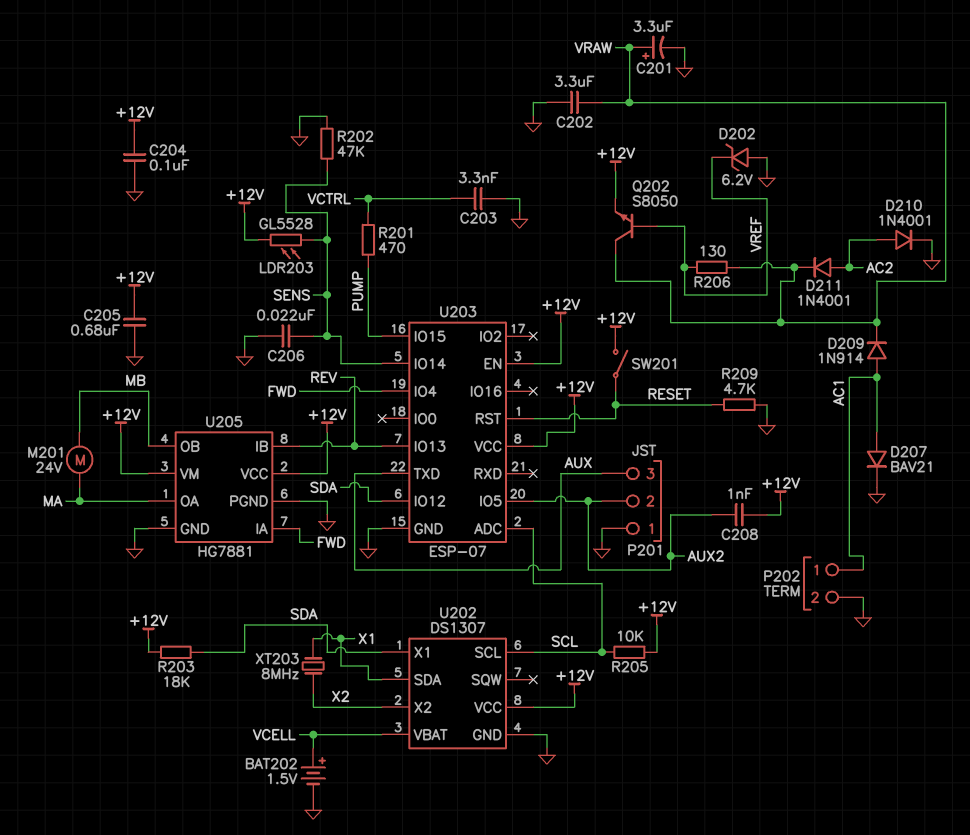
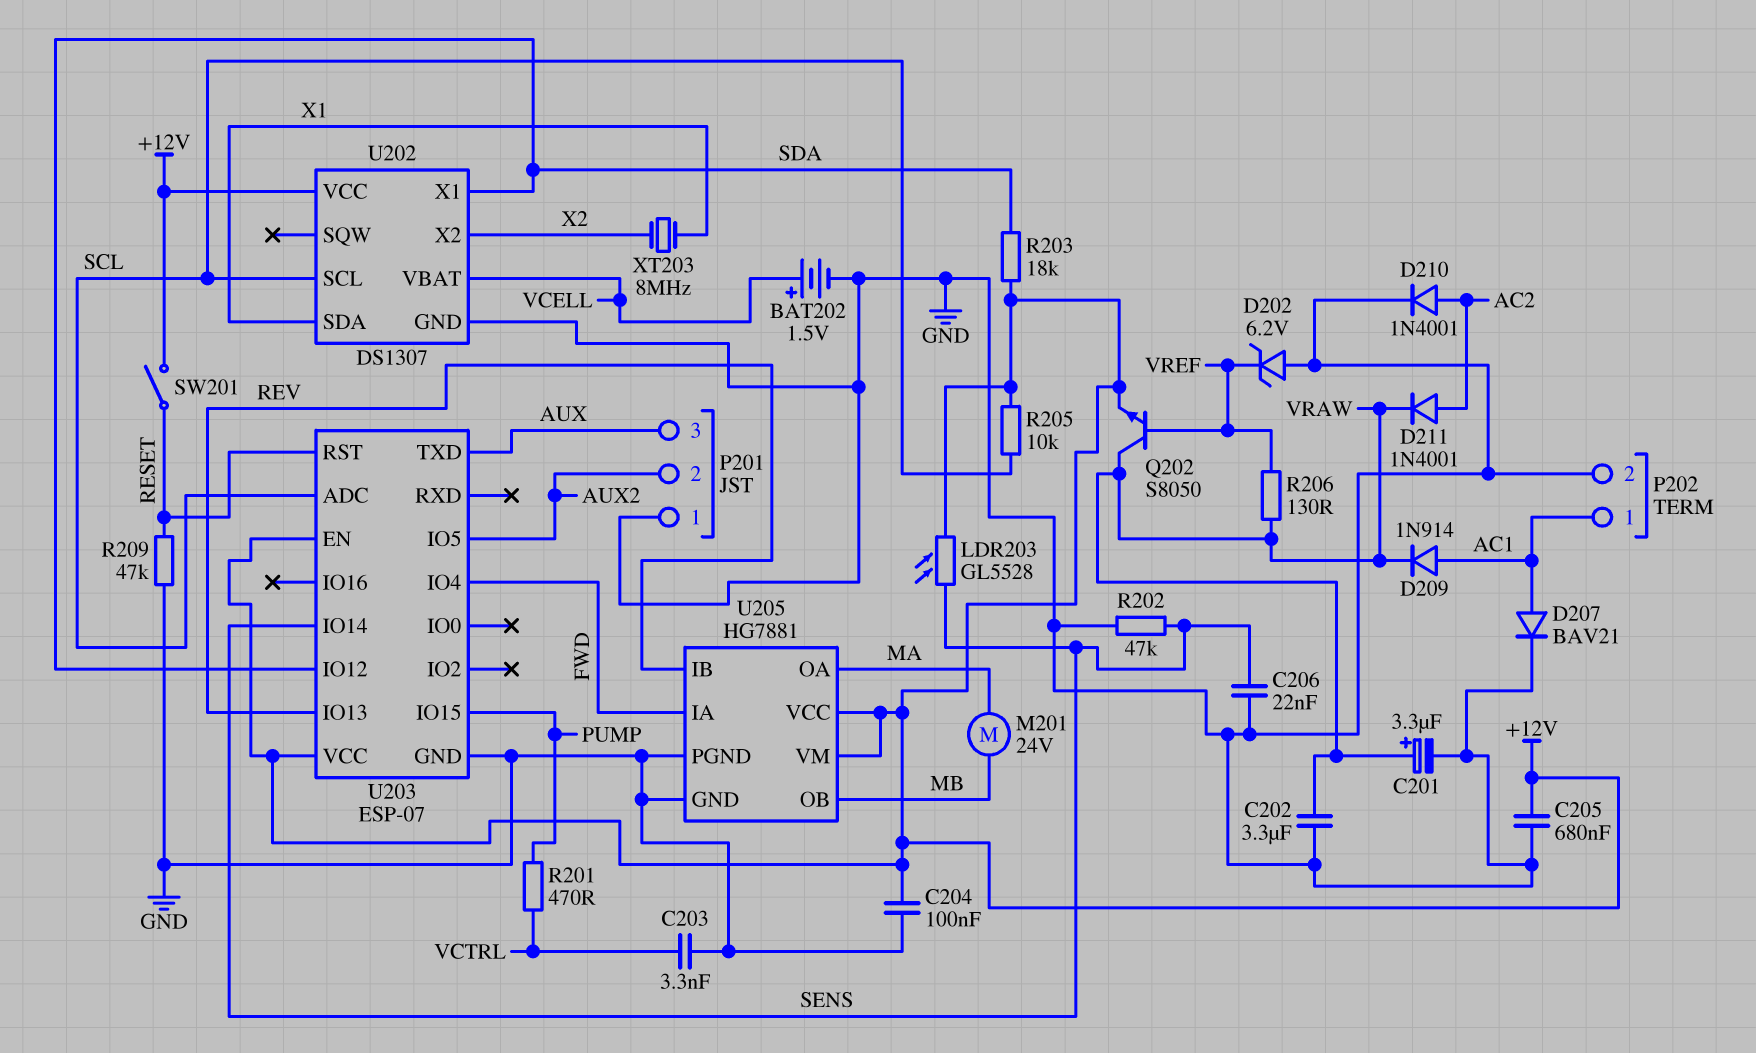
C208: 1nF (+12V, AUX2) -> none
R209: 4.7k (GND, RESET) -> 47k (GND, RESET)

